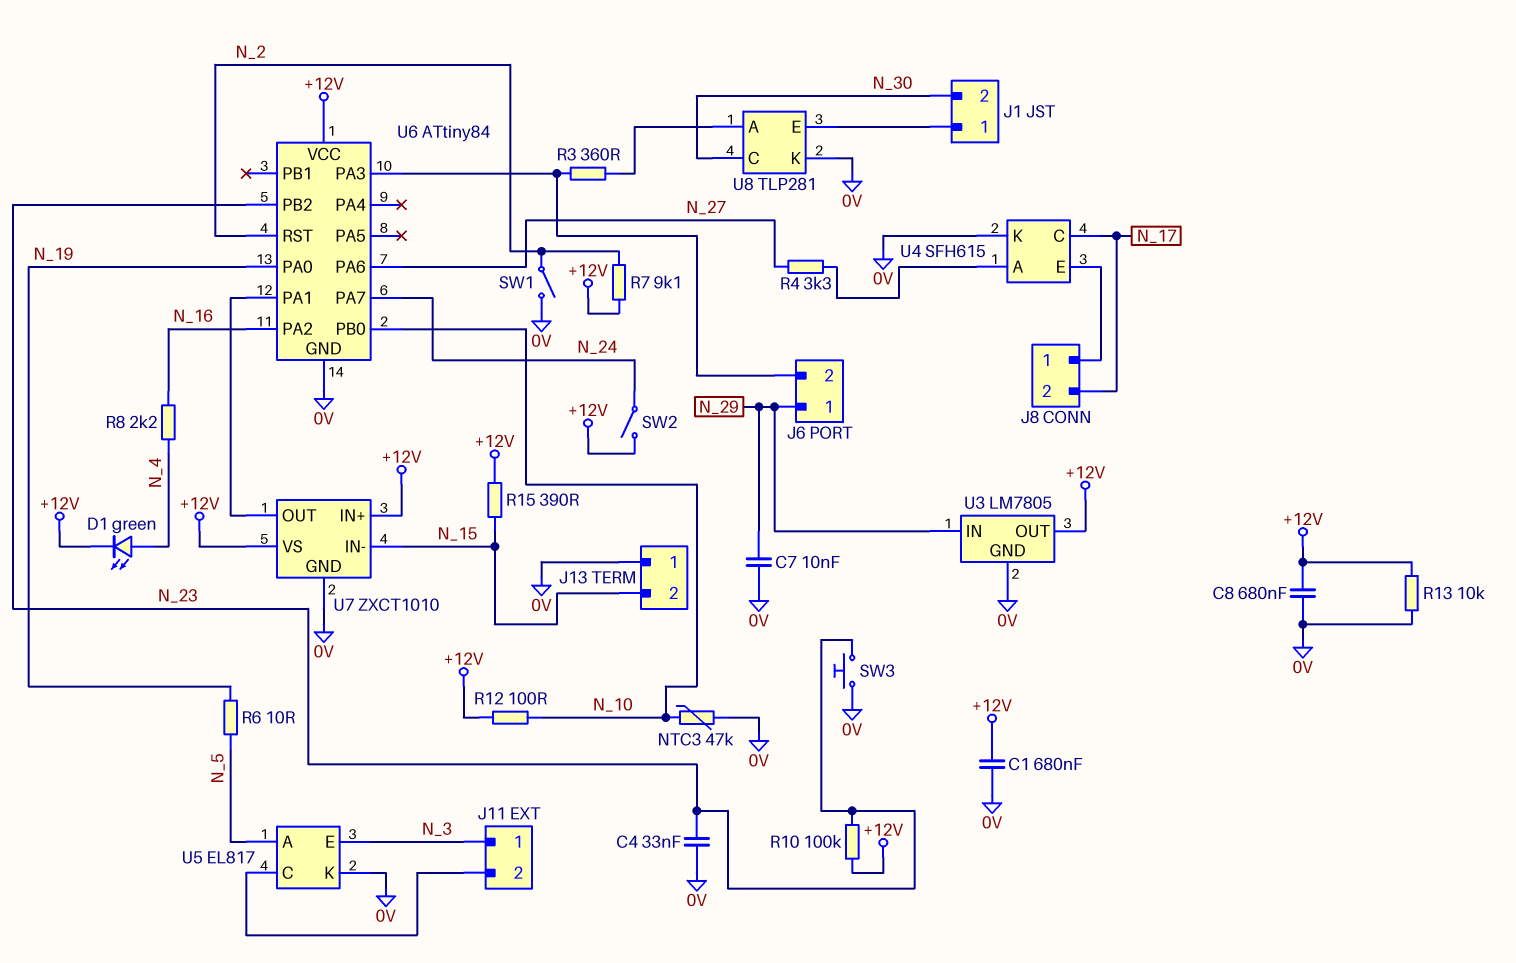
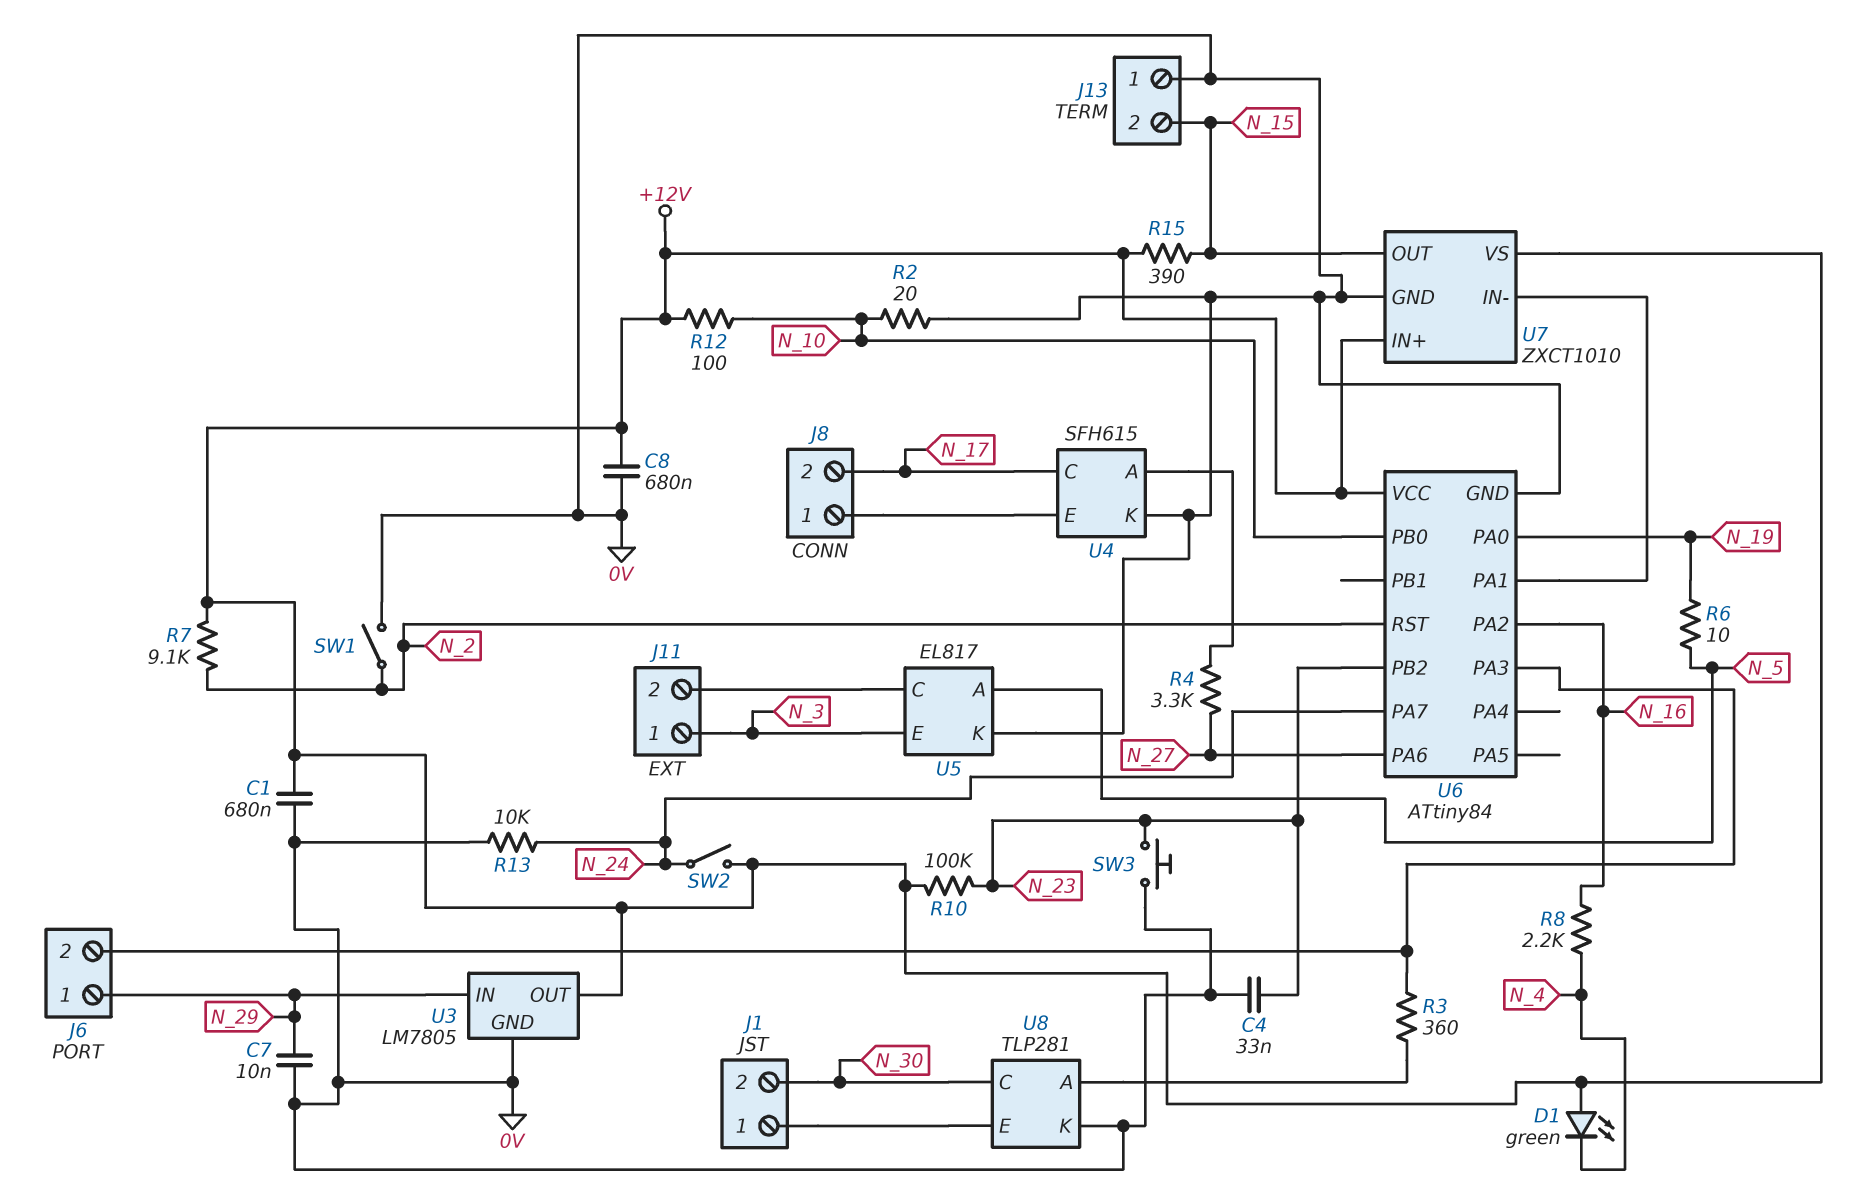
D1: LED green (A N_4, K +12V) -> LED green (A +12V, K N_4)
NTC3: 47k (0V, N_10) -> none
R2: none -> 20 (0V, N_10)
R13: 10k (+12V, 0V) -> 10k (0V, N_24)
U7 pin IN-: N_15 -> U6/PA1
U7 pin OUT: U6/PA1 -> N_15

